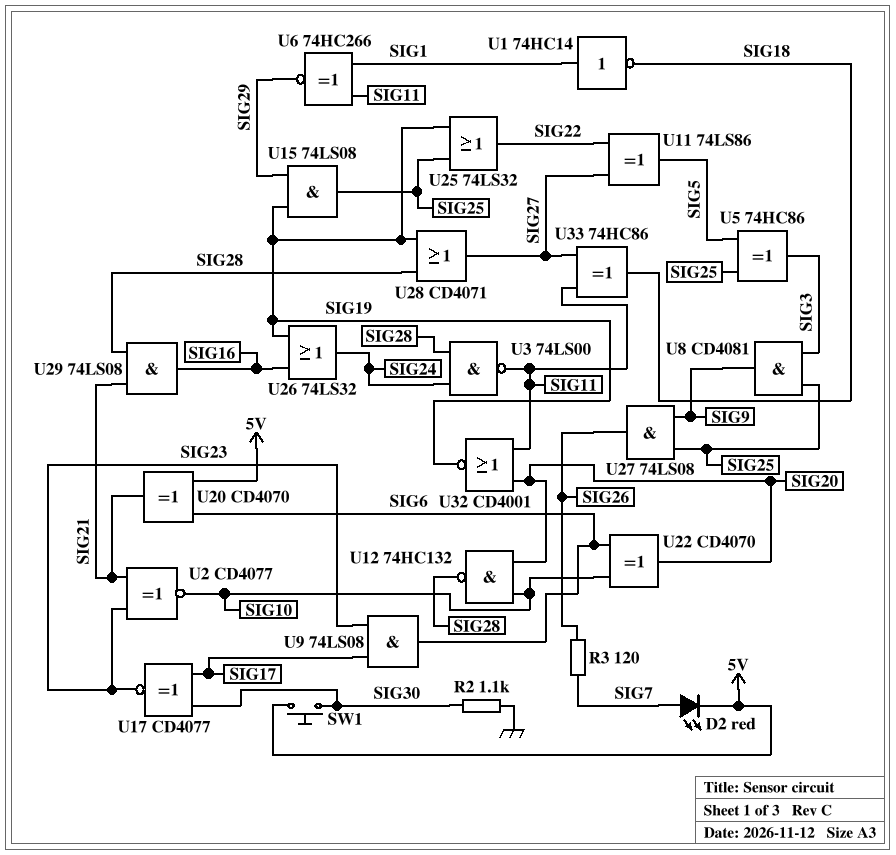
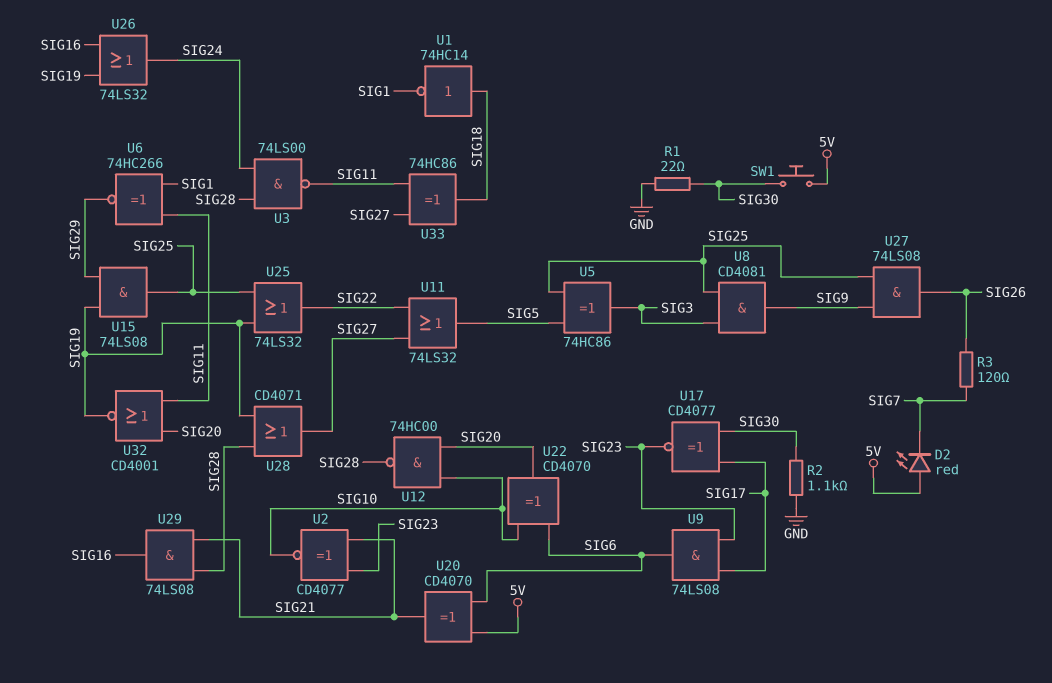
D2: LED red (A SIG7, K 5V) -> LED red (A 5V, K SIG7)
R1: none -> 22 (GND, SIG30)
U1: NOT 74HC14 (in SIG1, out SIG18) -> NOT 74HC14 (in SIG18, out SIG1)
U11: XOR 74LS86 (in SIG22, in SIG27, out SIG5) -> OR 74LS32 (in SIG22, in SIG27, out SIG5)
U12: NAND 74HC132 (in SIG10, in SIG20, out SIG28) -> NAND 74HC00 (in SIG10, in SIG20, out SIG28)

